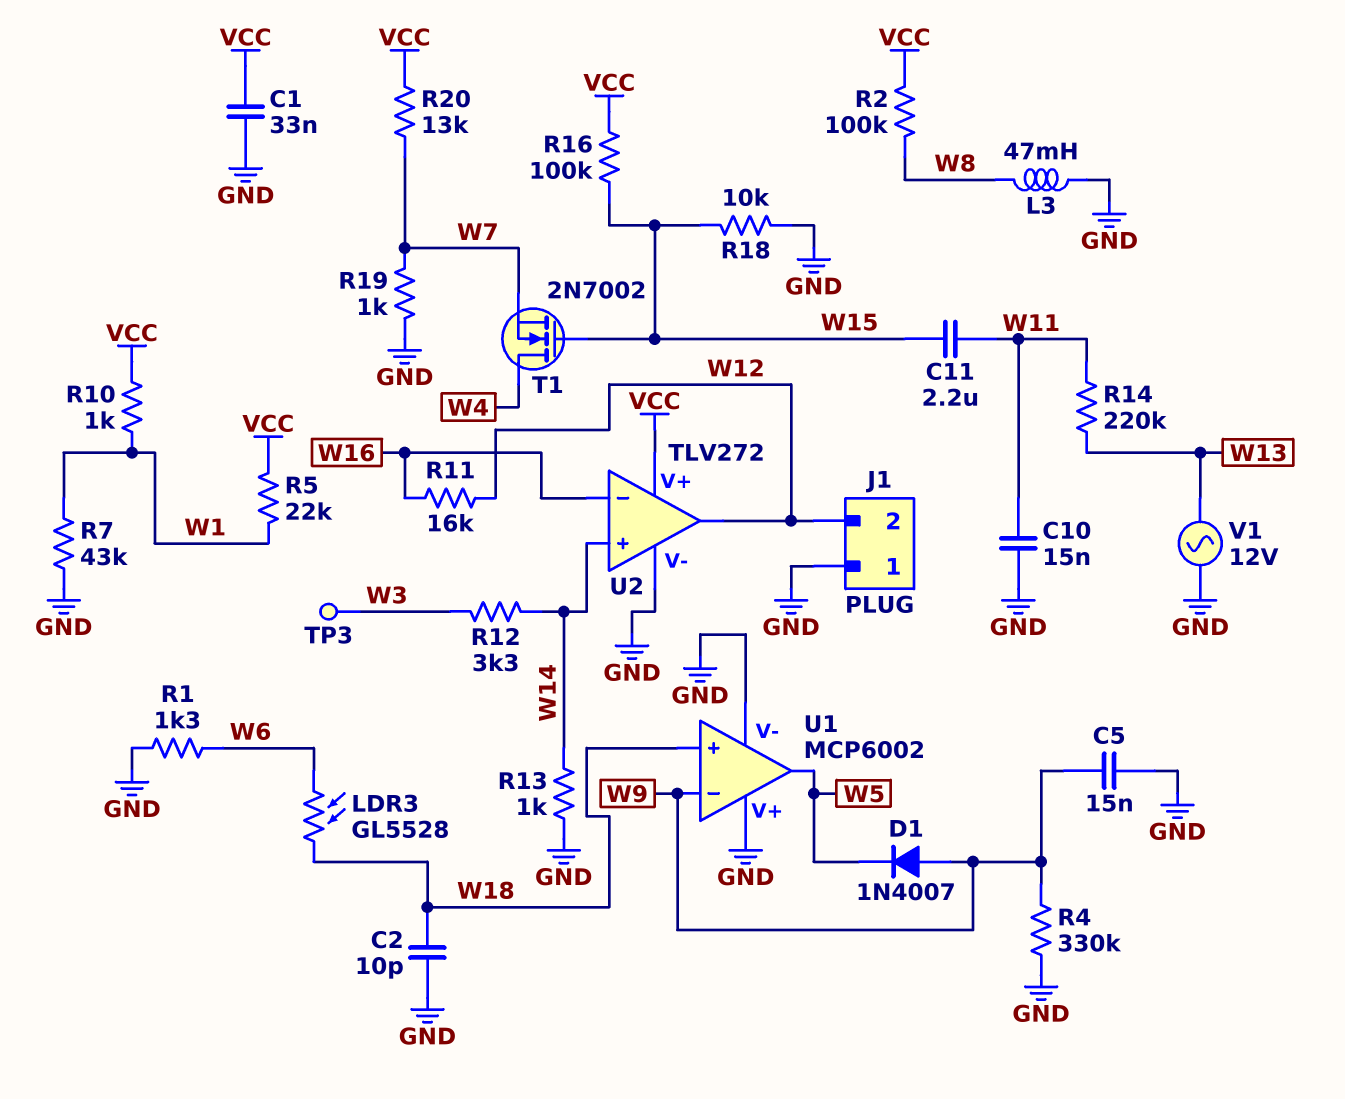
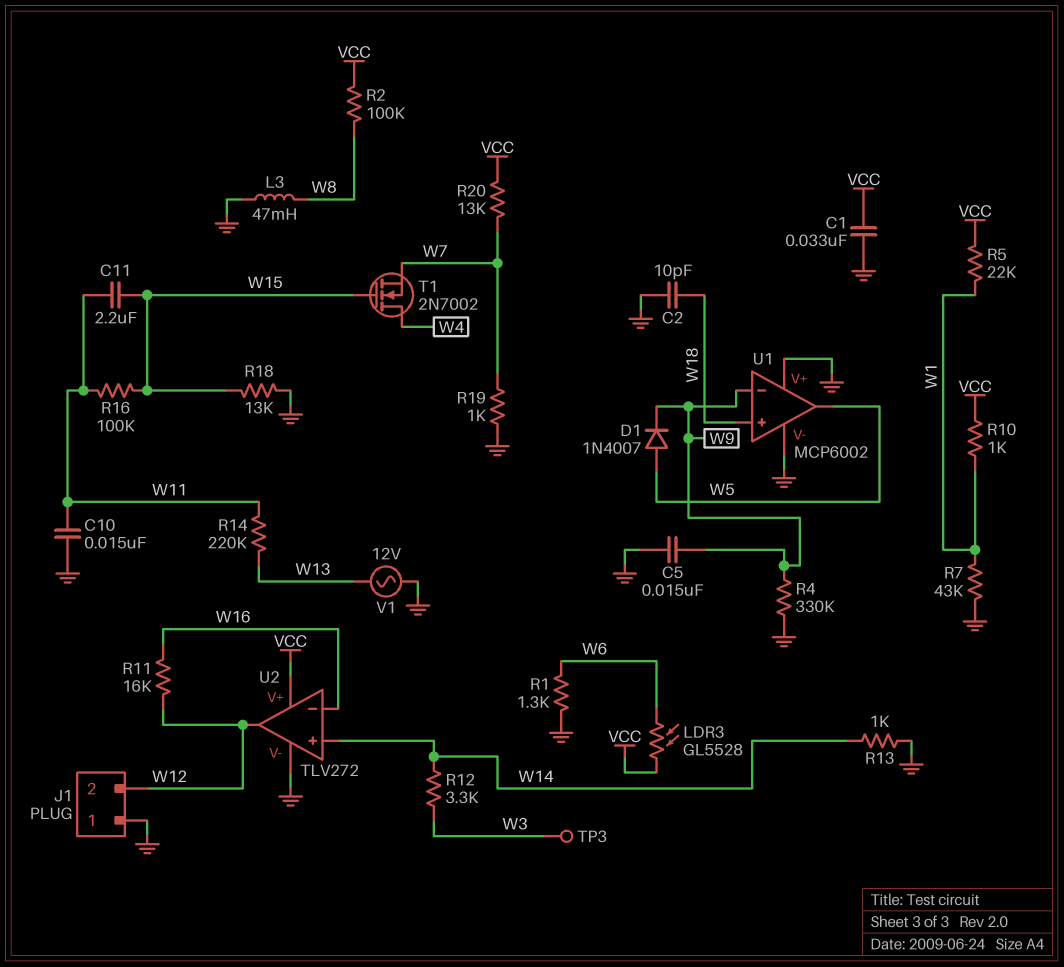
D1: diode 1N4007 (A W9, K W5) -> diode 1N4007 (A W5, K W9)
LDR3: GL5528 (W6, W18) -> GL5528 (VCC, W6)
R16: 100k (VCC, W15) -> 100k (W11, W15)
R18: 10k (GND, W15) -> 13k (GND, W15)

